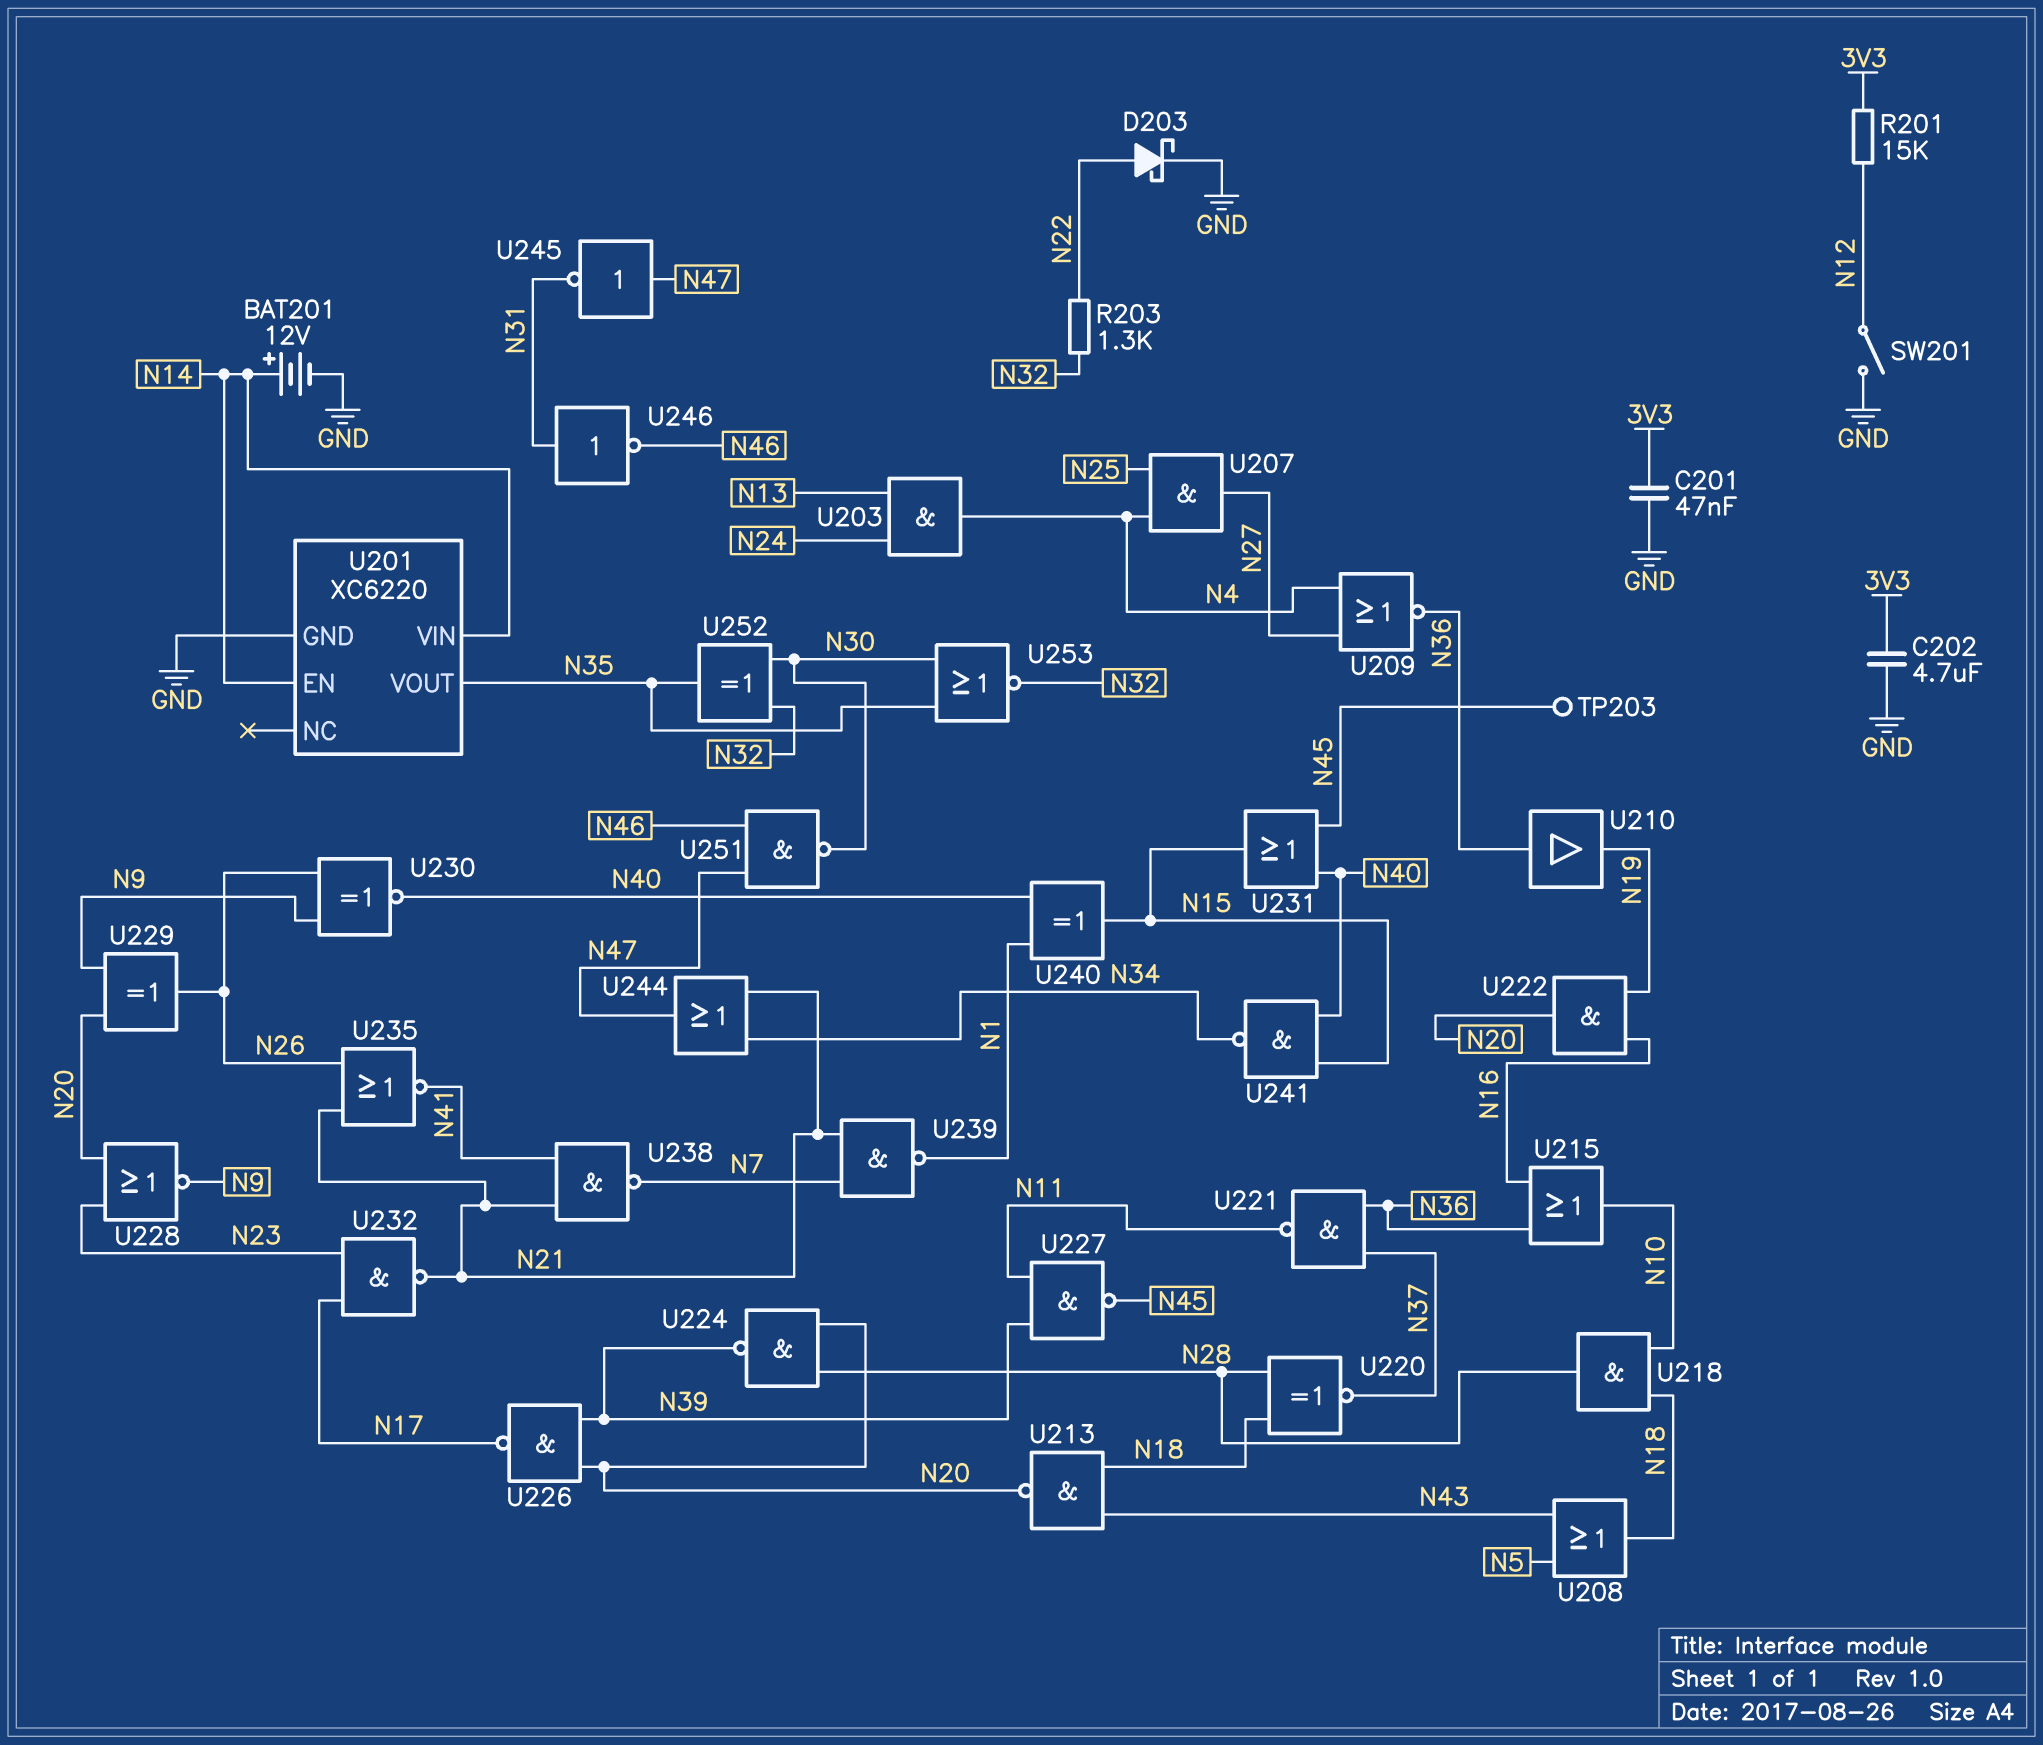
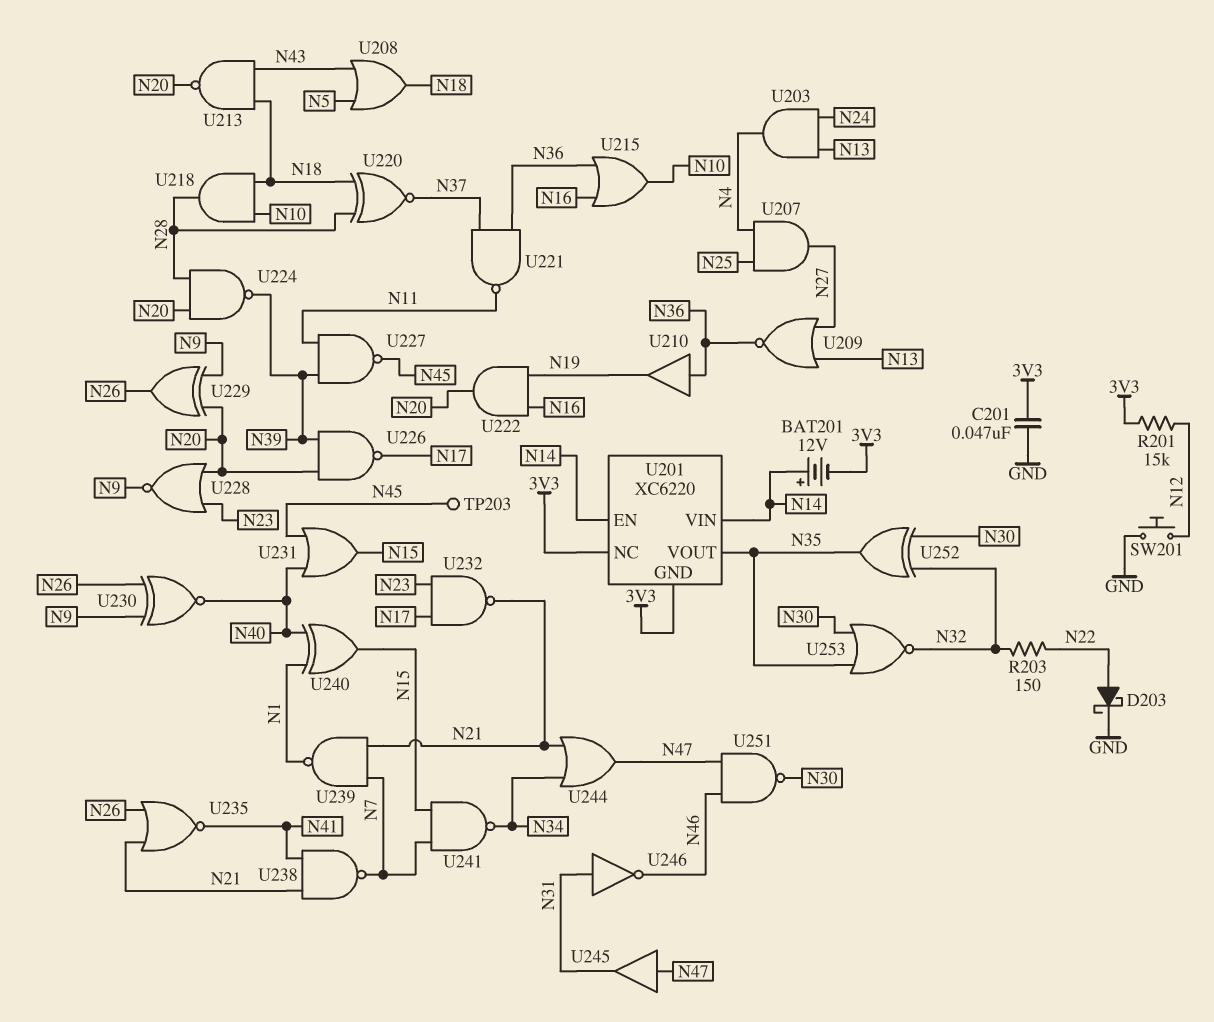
BAT201: 12V (plus N14, minus GND) -> 12V (plus N14, minus 3V3)
C202: 4.7uF (3V3, GND) -> none
R203: 1.3k (N22, N32) -> 150 (N22, N32)
SW201: switch (GND, N12) -> button (GND, N12)
U201 pin GND: GND -> 3V3
U201 pin NC: none -> 3V3
U209: NOR (in N4, in N27, out N36) -> NOR (in N13, in N27, out N36)
U241: NAND (in N15, in N40, out N34) -> NAND (in N7, in N15, out N34)
U245: NOT (in N47, out N31) -> buffer (in N47, out N31)

